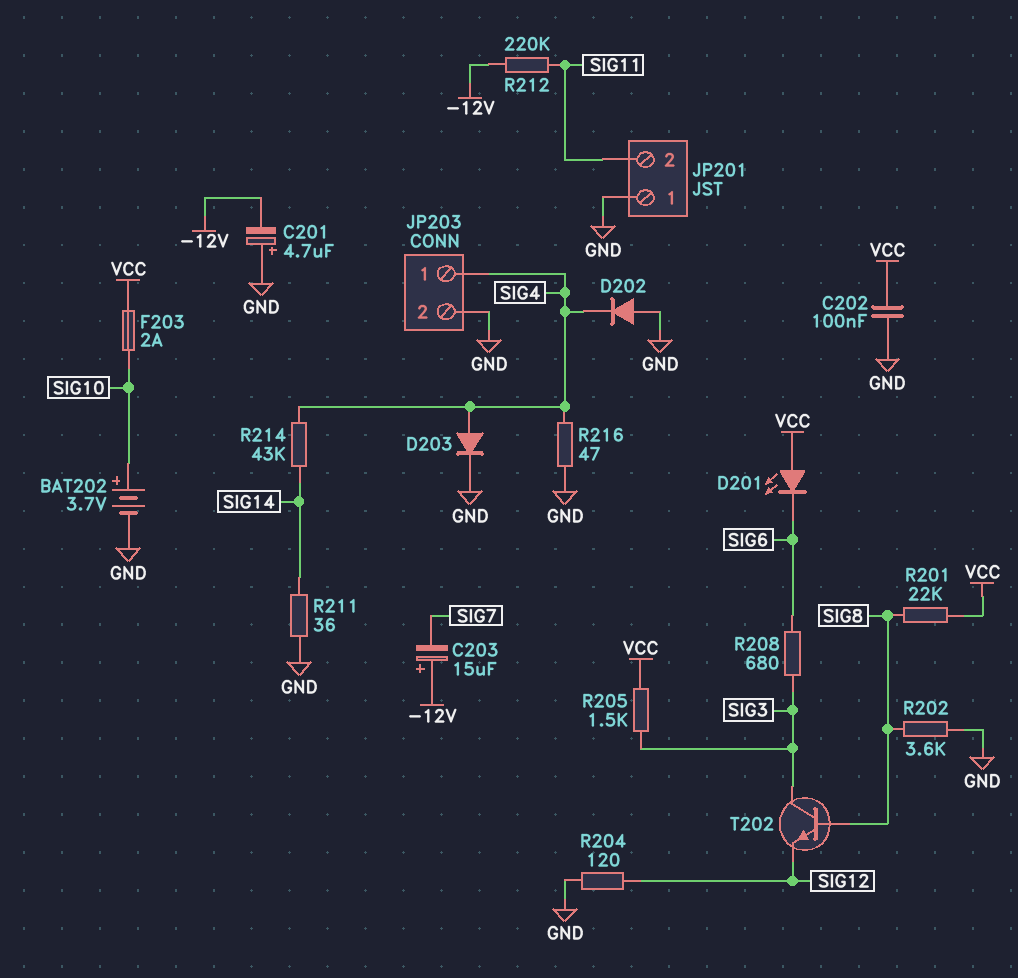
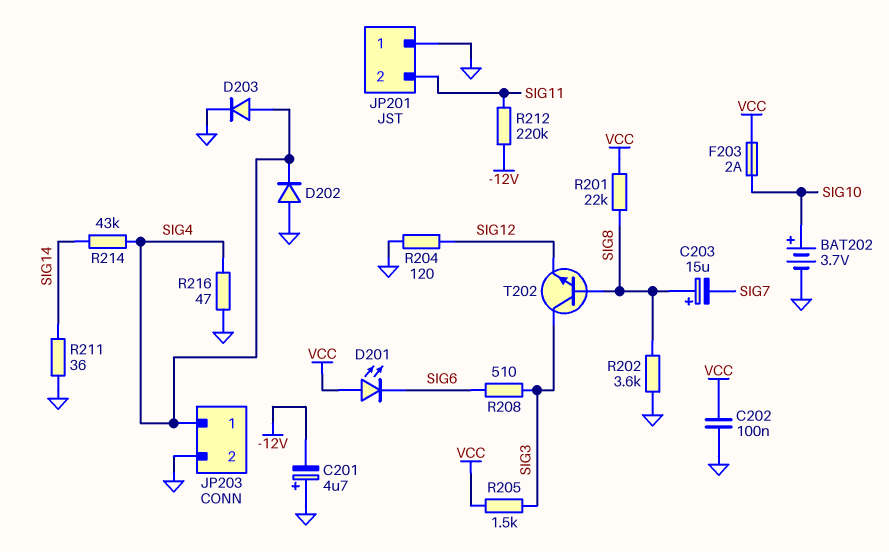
C203: 15uF (plus -12V, minus SIG7) -> 15uF (plus SIG8, minus SIG7)
R208: 680 (SIG3, SIG6) -> 510 (SIG3, SIG6)

